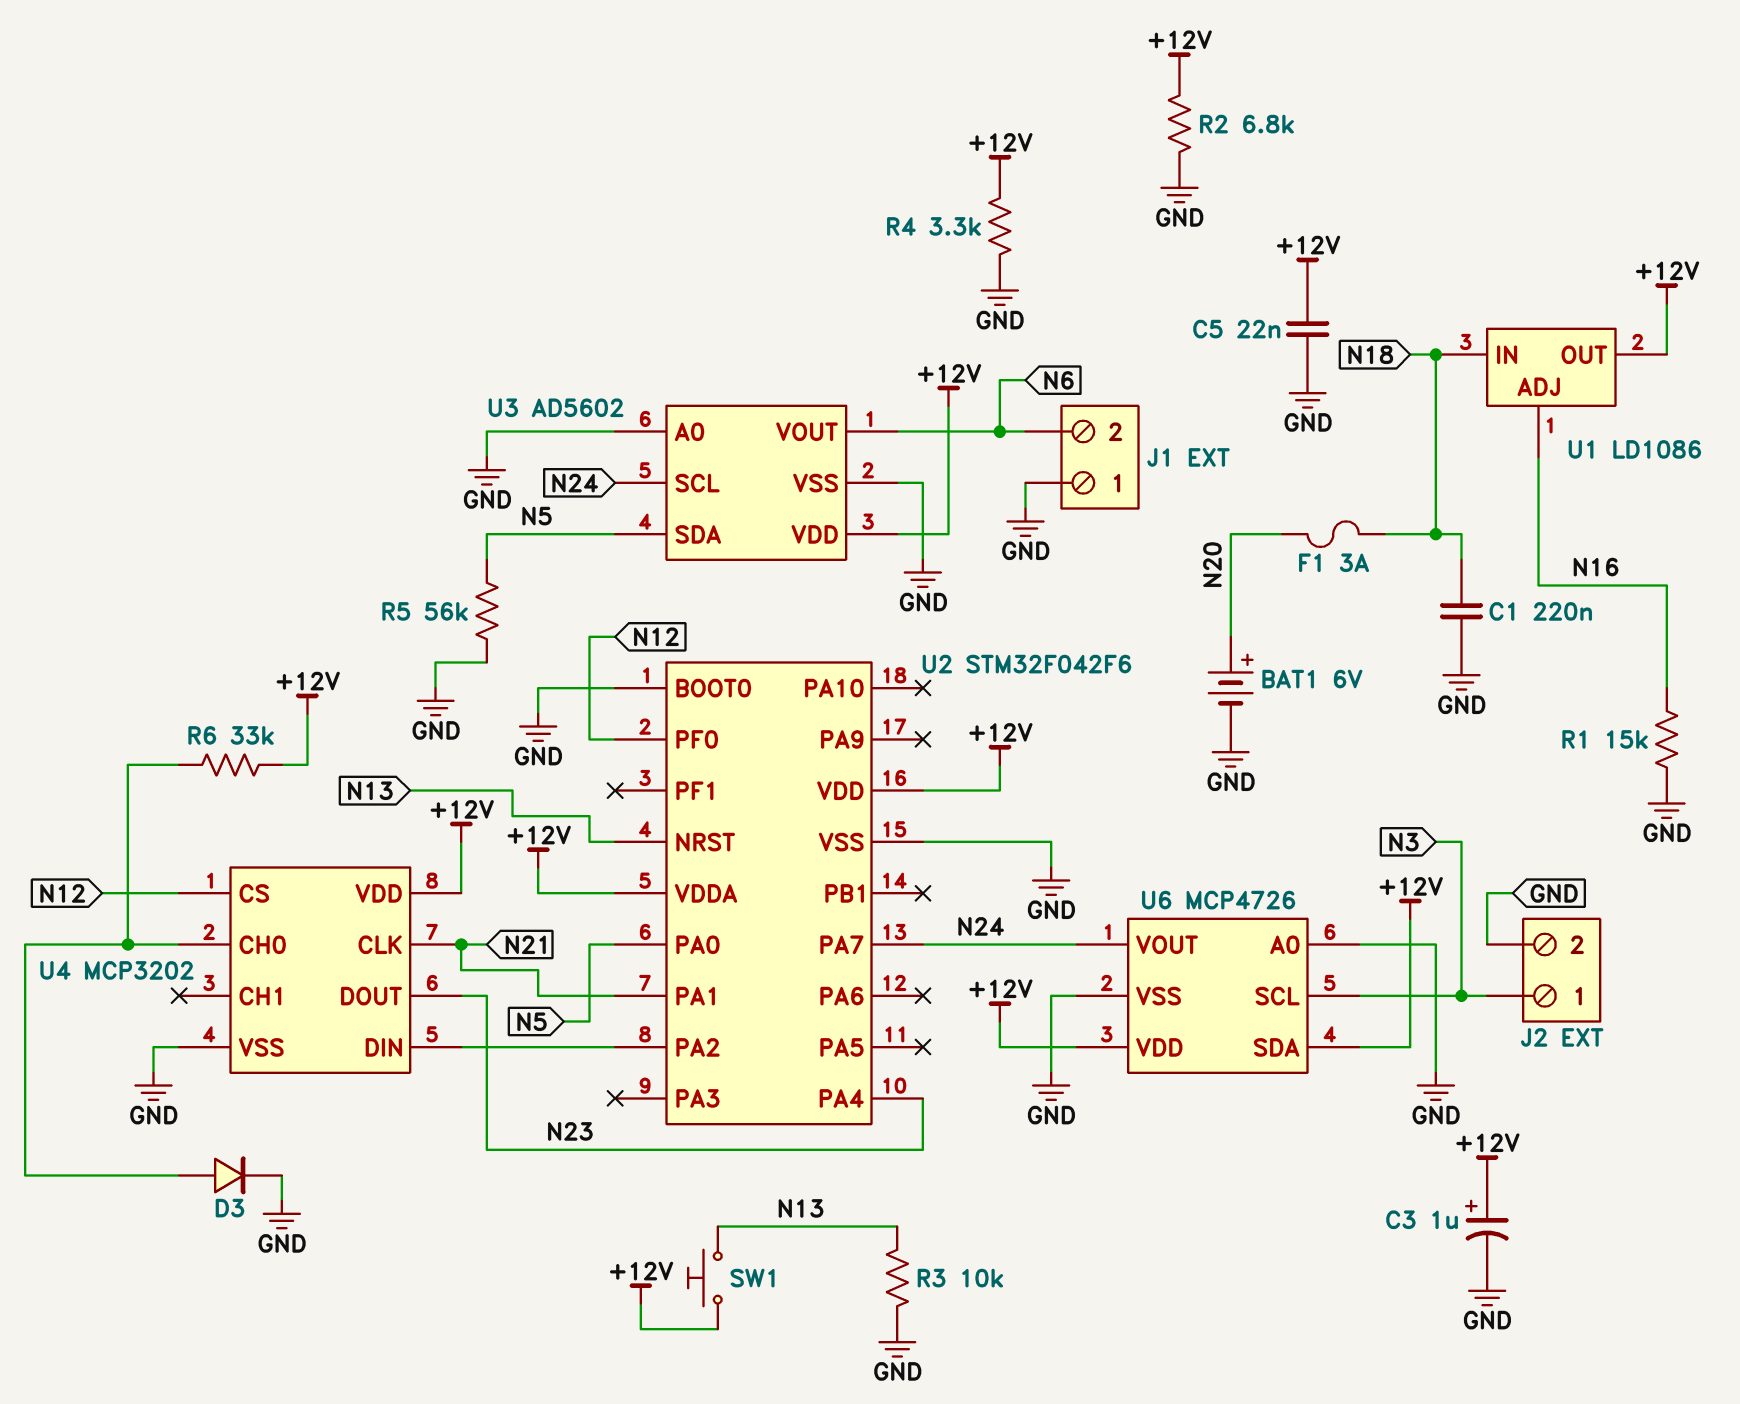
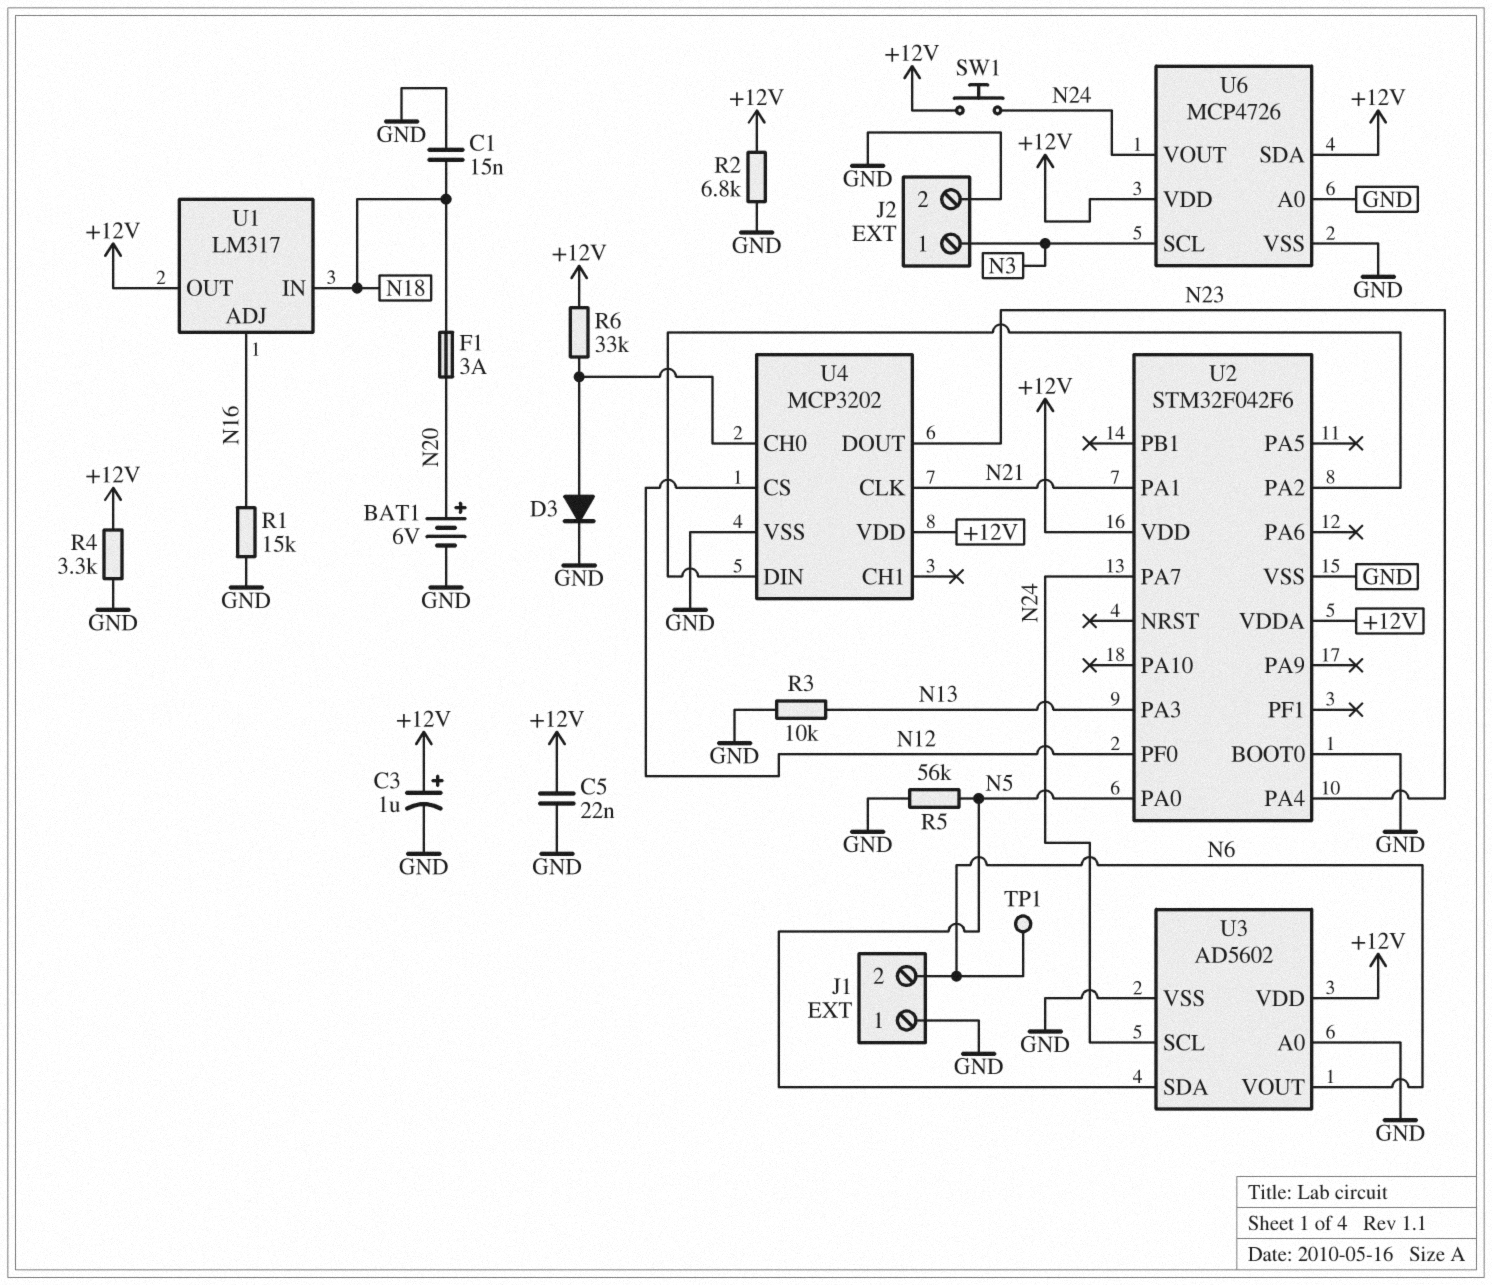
C1: 220nF (GND, N18) -> 15nF (GND, N18)
SW1: button (+12V, N13) -> button (+12V, N24)
TP1: none -> test point (N6)
U1: LD1086 -> LM317
U2 pin NRST: N13 -> none
U2 pin PA3: none -> N13

